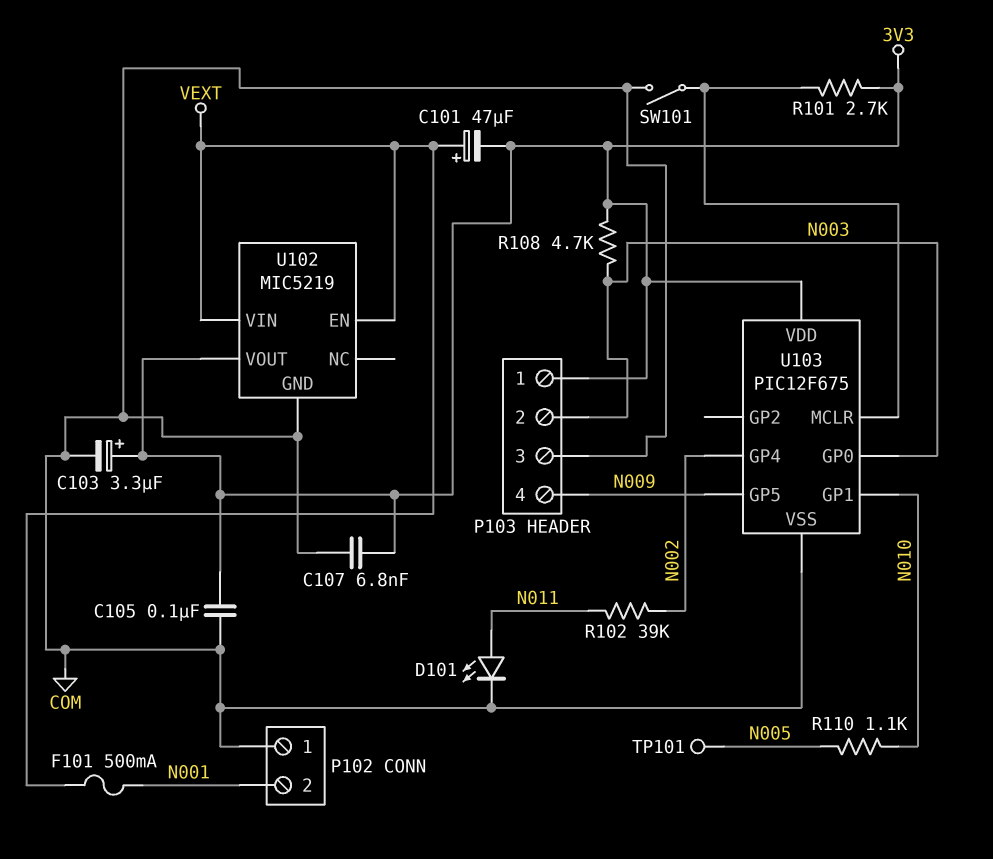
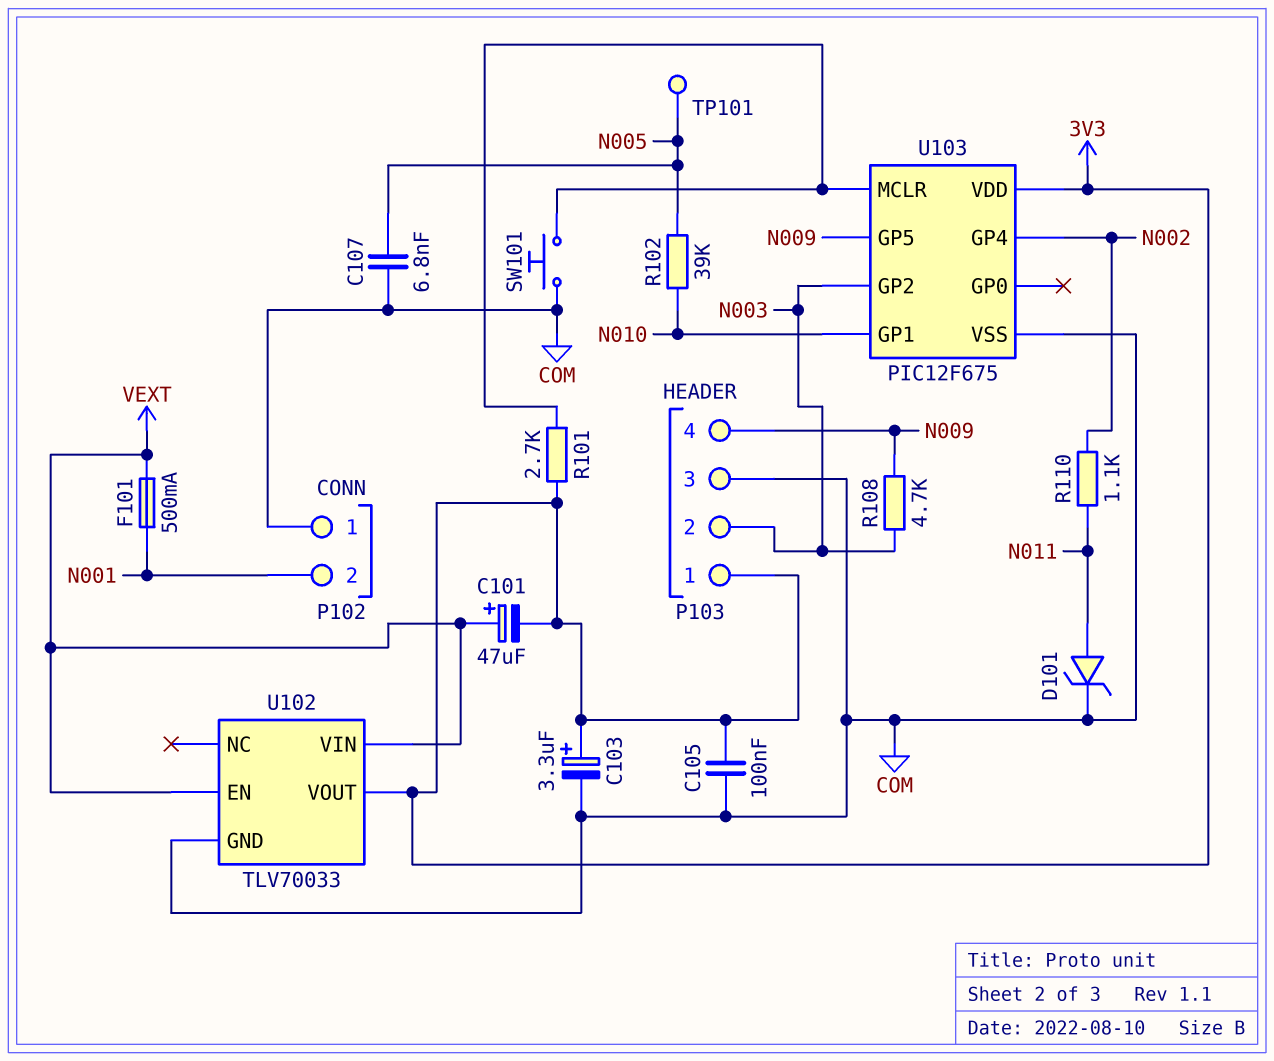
C107: 6.8nF (3V3, COM) -> 6.8nF (COM, N005)
D101: LED (A N011, K COM) -> zener (A N011, K COM)
R102: 39k (N002, N011) -> 39k (N005, N010)
R108: 4.7k (3V3, N003) -> 4.7k (N003, N009)
R110: 1.1k (N005, N010) -> 1.1k (N002, N011)
SW101: switch (COM, U103/MCLR) -> button (COM, U103/MCLR)
U102: MIC5219 -> TLV70033
U103 pin GP0: N003 -> none
U103 pin GP2: none -> N003

